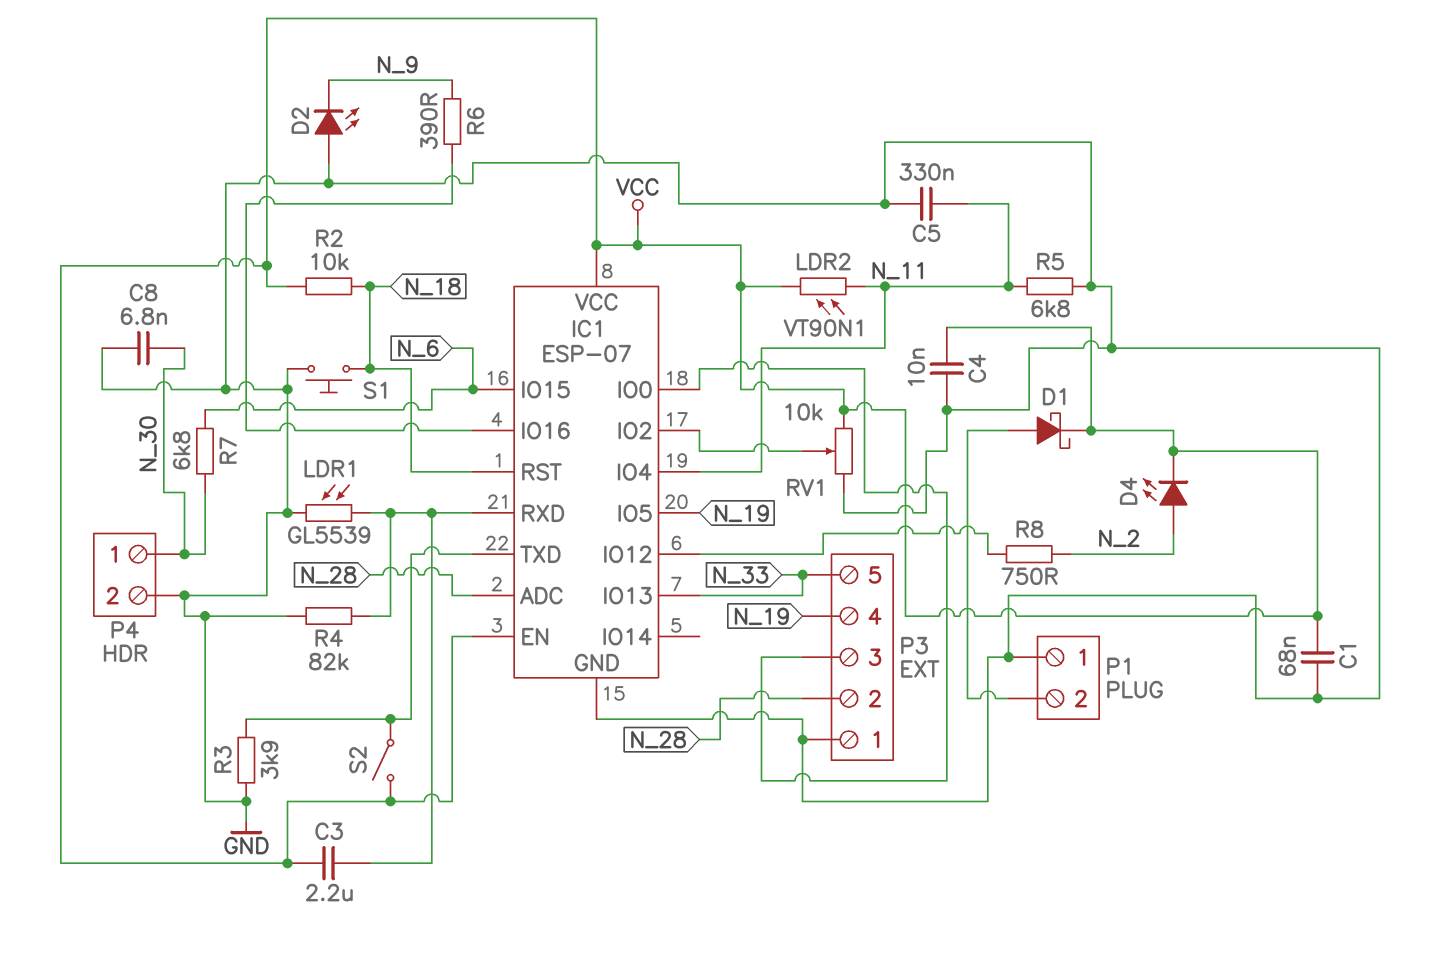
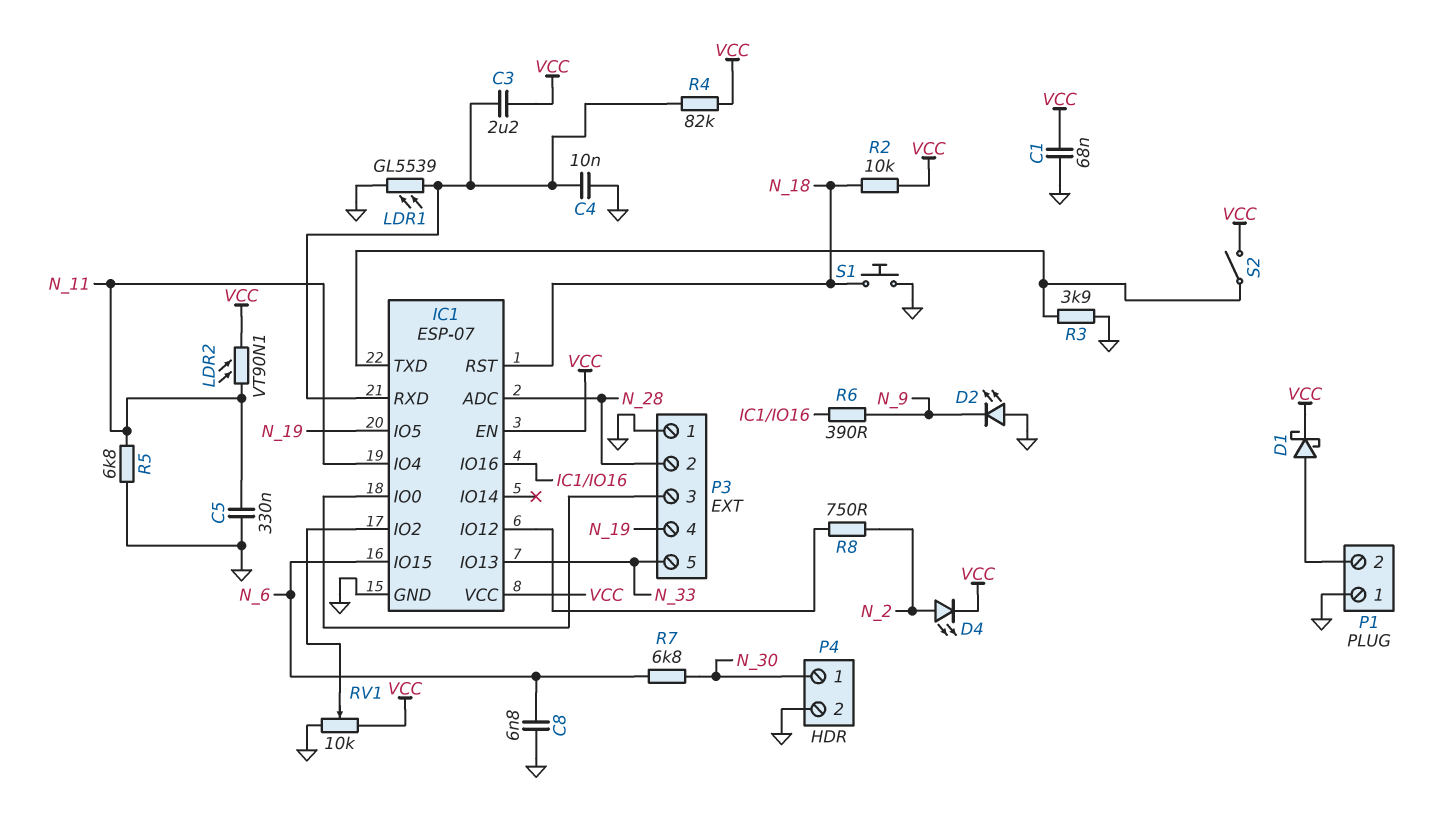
C4: 10nF (GND, VCC) -> 10nF (GND, IC1/RXD)
C8: 6.8nF (GND, N_30) -> 6.8nF (GND, N_6)
R4: 82k (GND, IC1/RXD) -> 82k (IC1/RXD, VCC)

